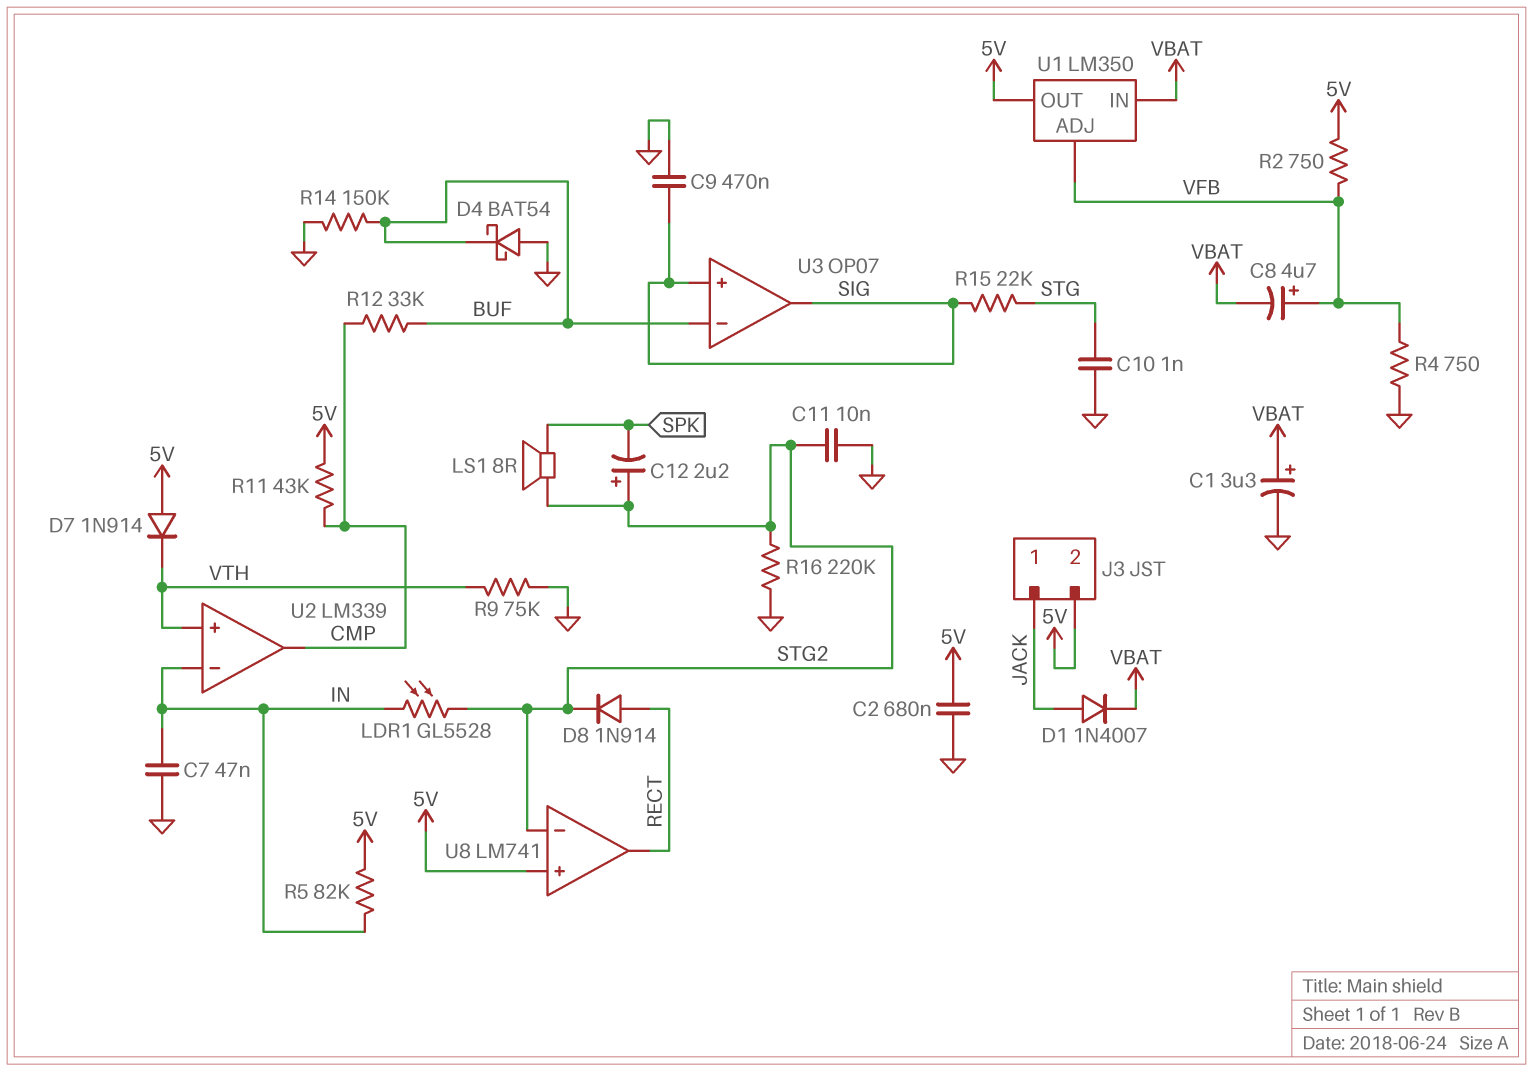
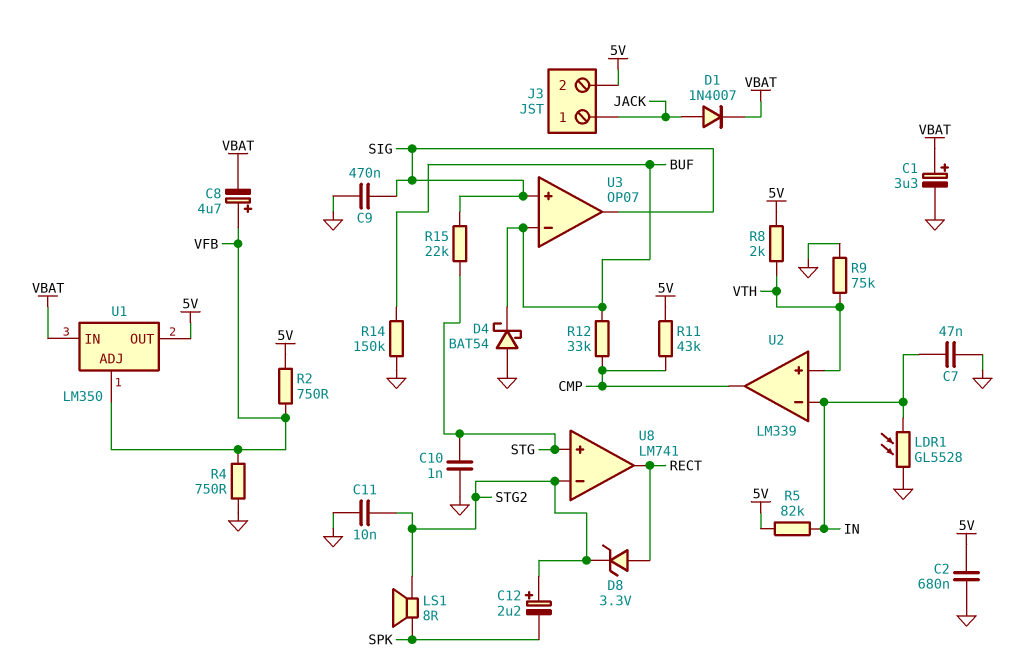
D7: diode 1N914 (A 5V, K VTH) -> none
D8: diode 1N914 (A RECT, K STG2) -> zener 3.3V (A RECT, K STG2)
LDR1: GL5528 (IN, STG2) -> GL5528 (GND, IN)
R8: none -> 2k (5V, VTH)
R16: 220k (GND, STG2) -> none
U8 pin in+: 5V -> STG

